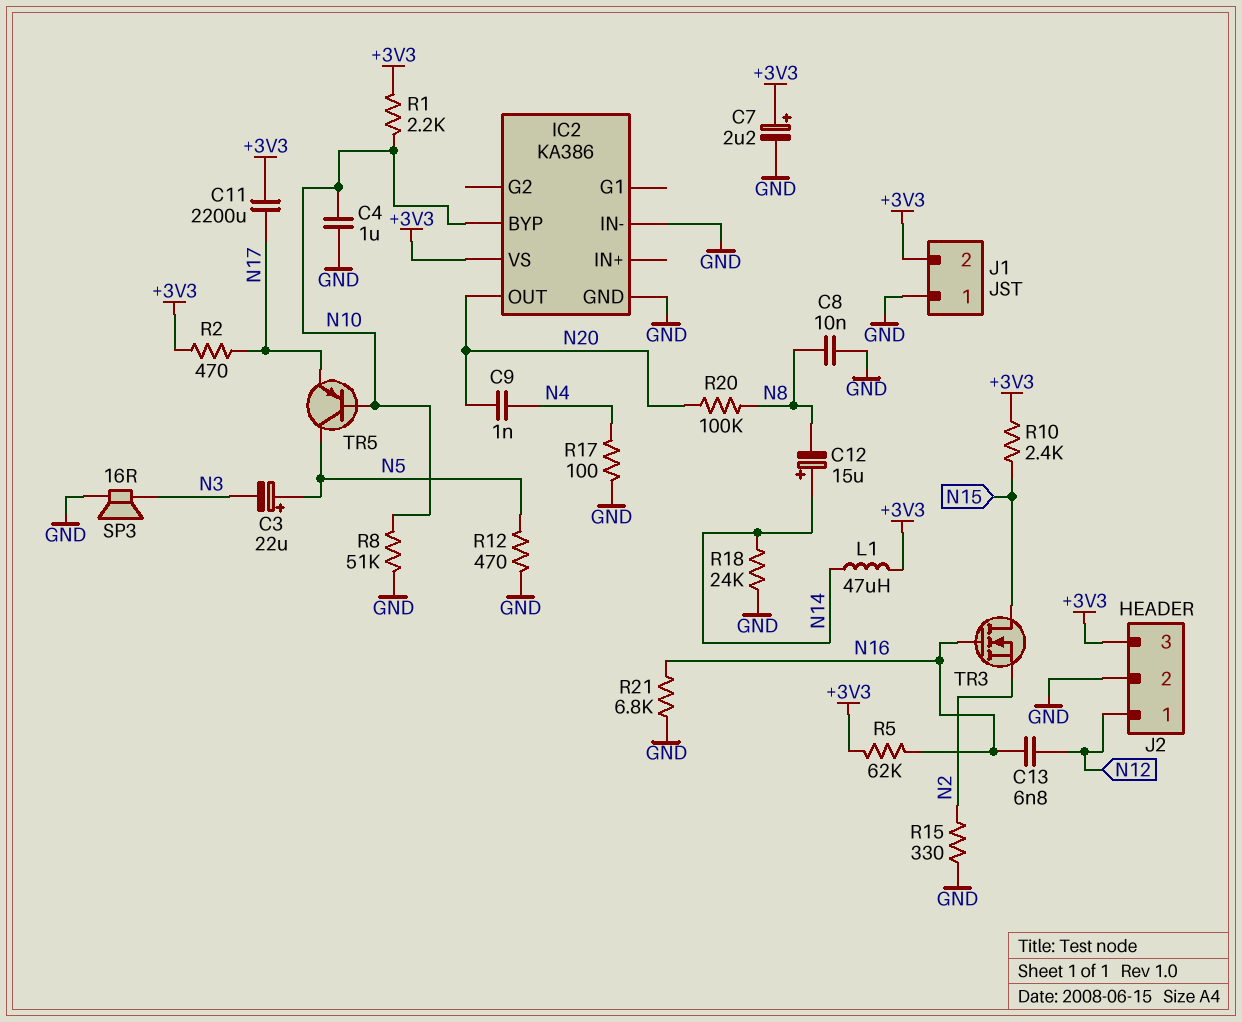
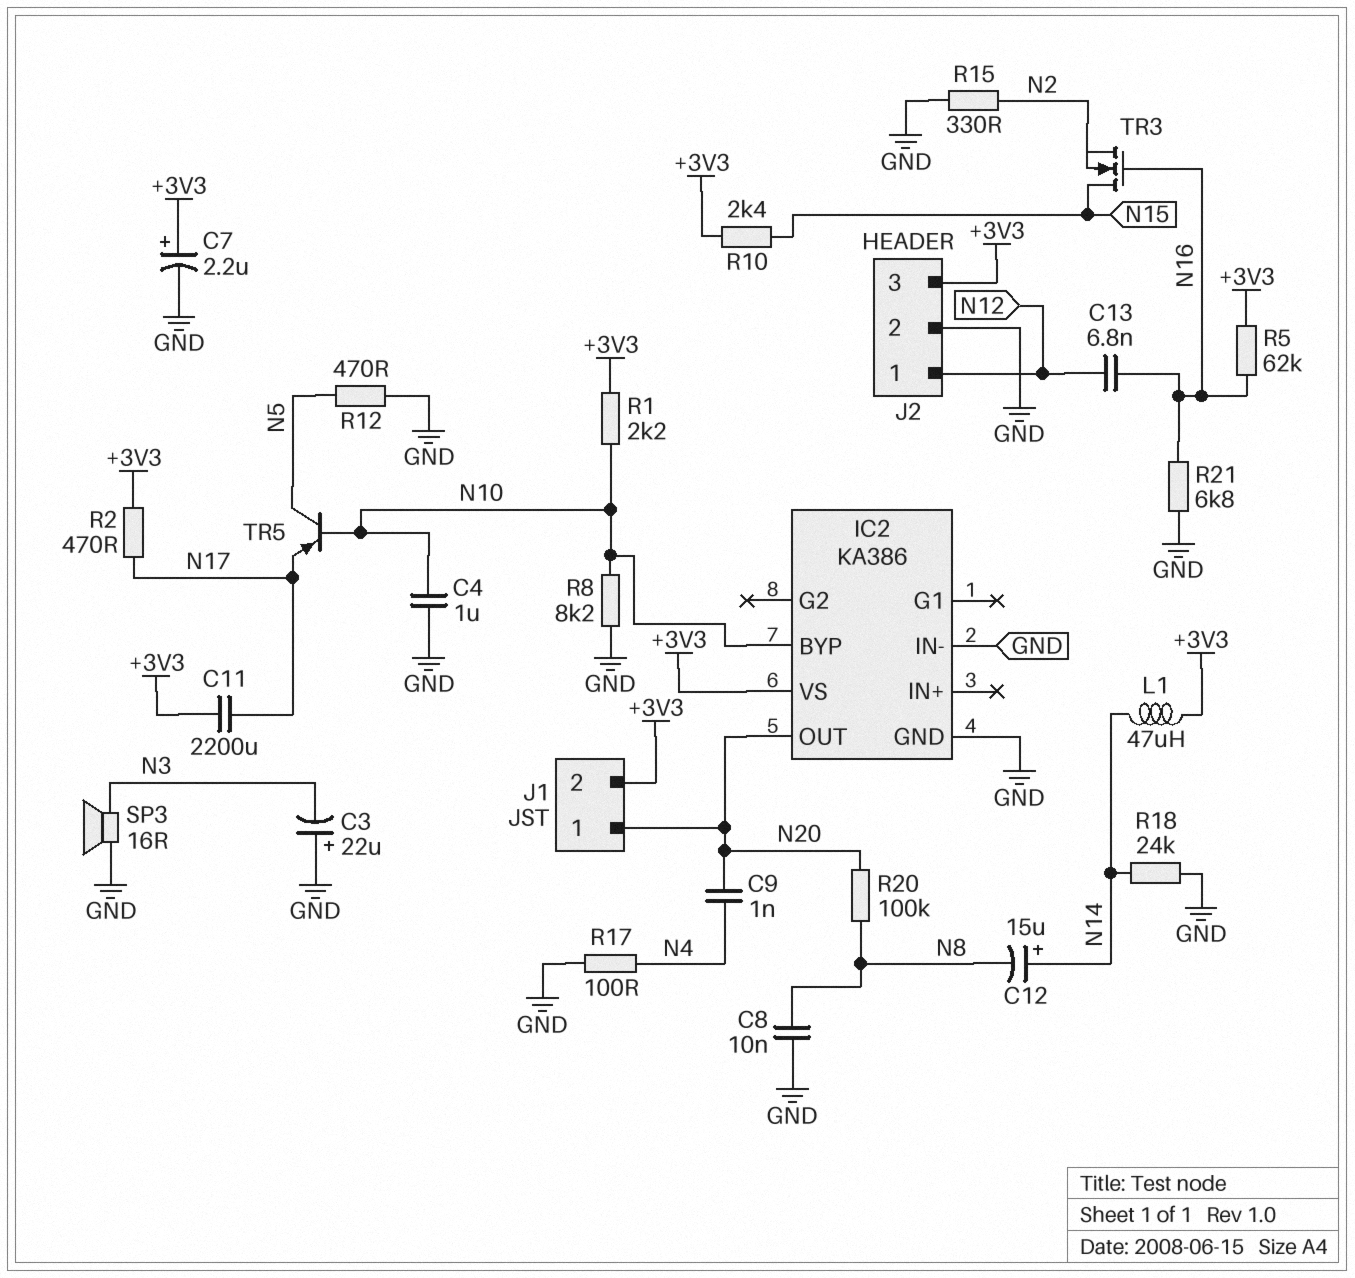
C3: 22uF (plus N5, minus N3) -> 22uF (plus GND, minus N3)
J1 pin 1: GND -> N20
R8: 51k (GND, N10) -> 8.2k (GND, N10)

